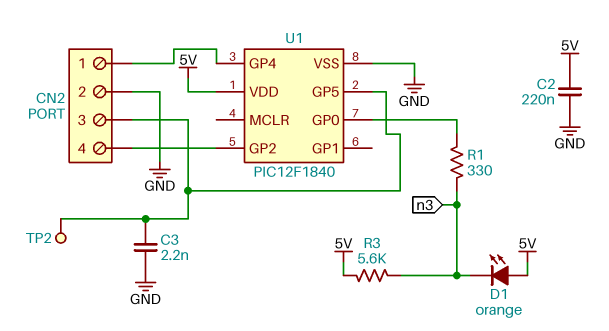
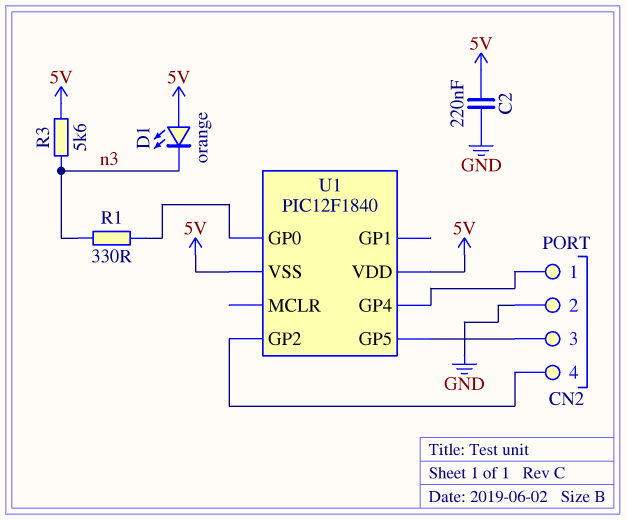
C3: 2.2nF (CN2/3, GND) -> none
TP2: test point (CN2/3) -> none
U1 pin VSS: GND -> 5V

